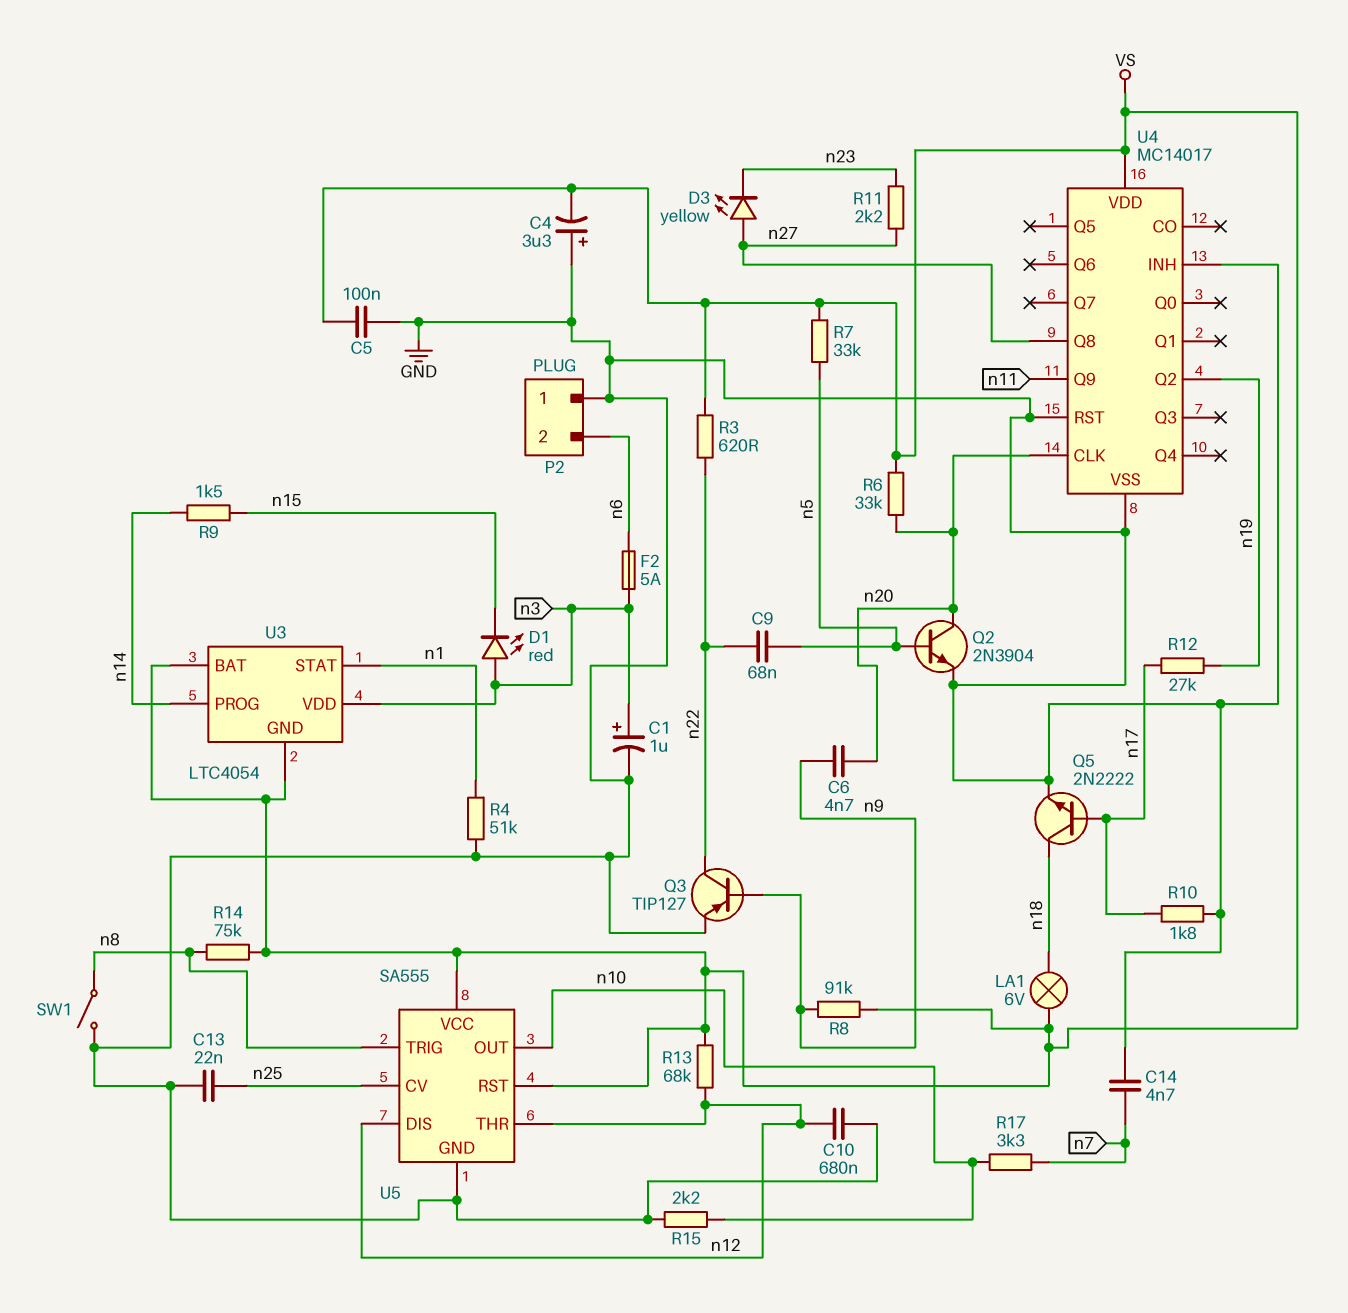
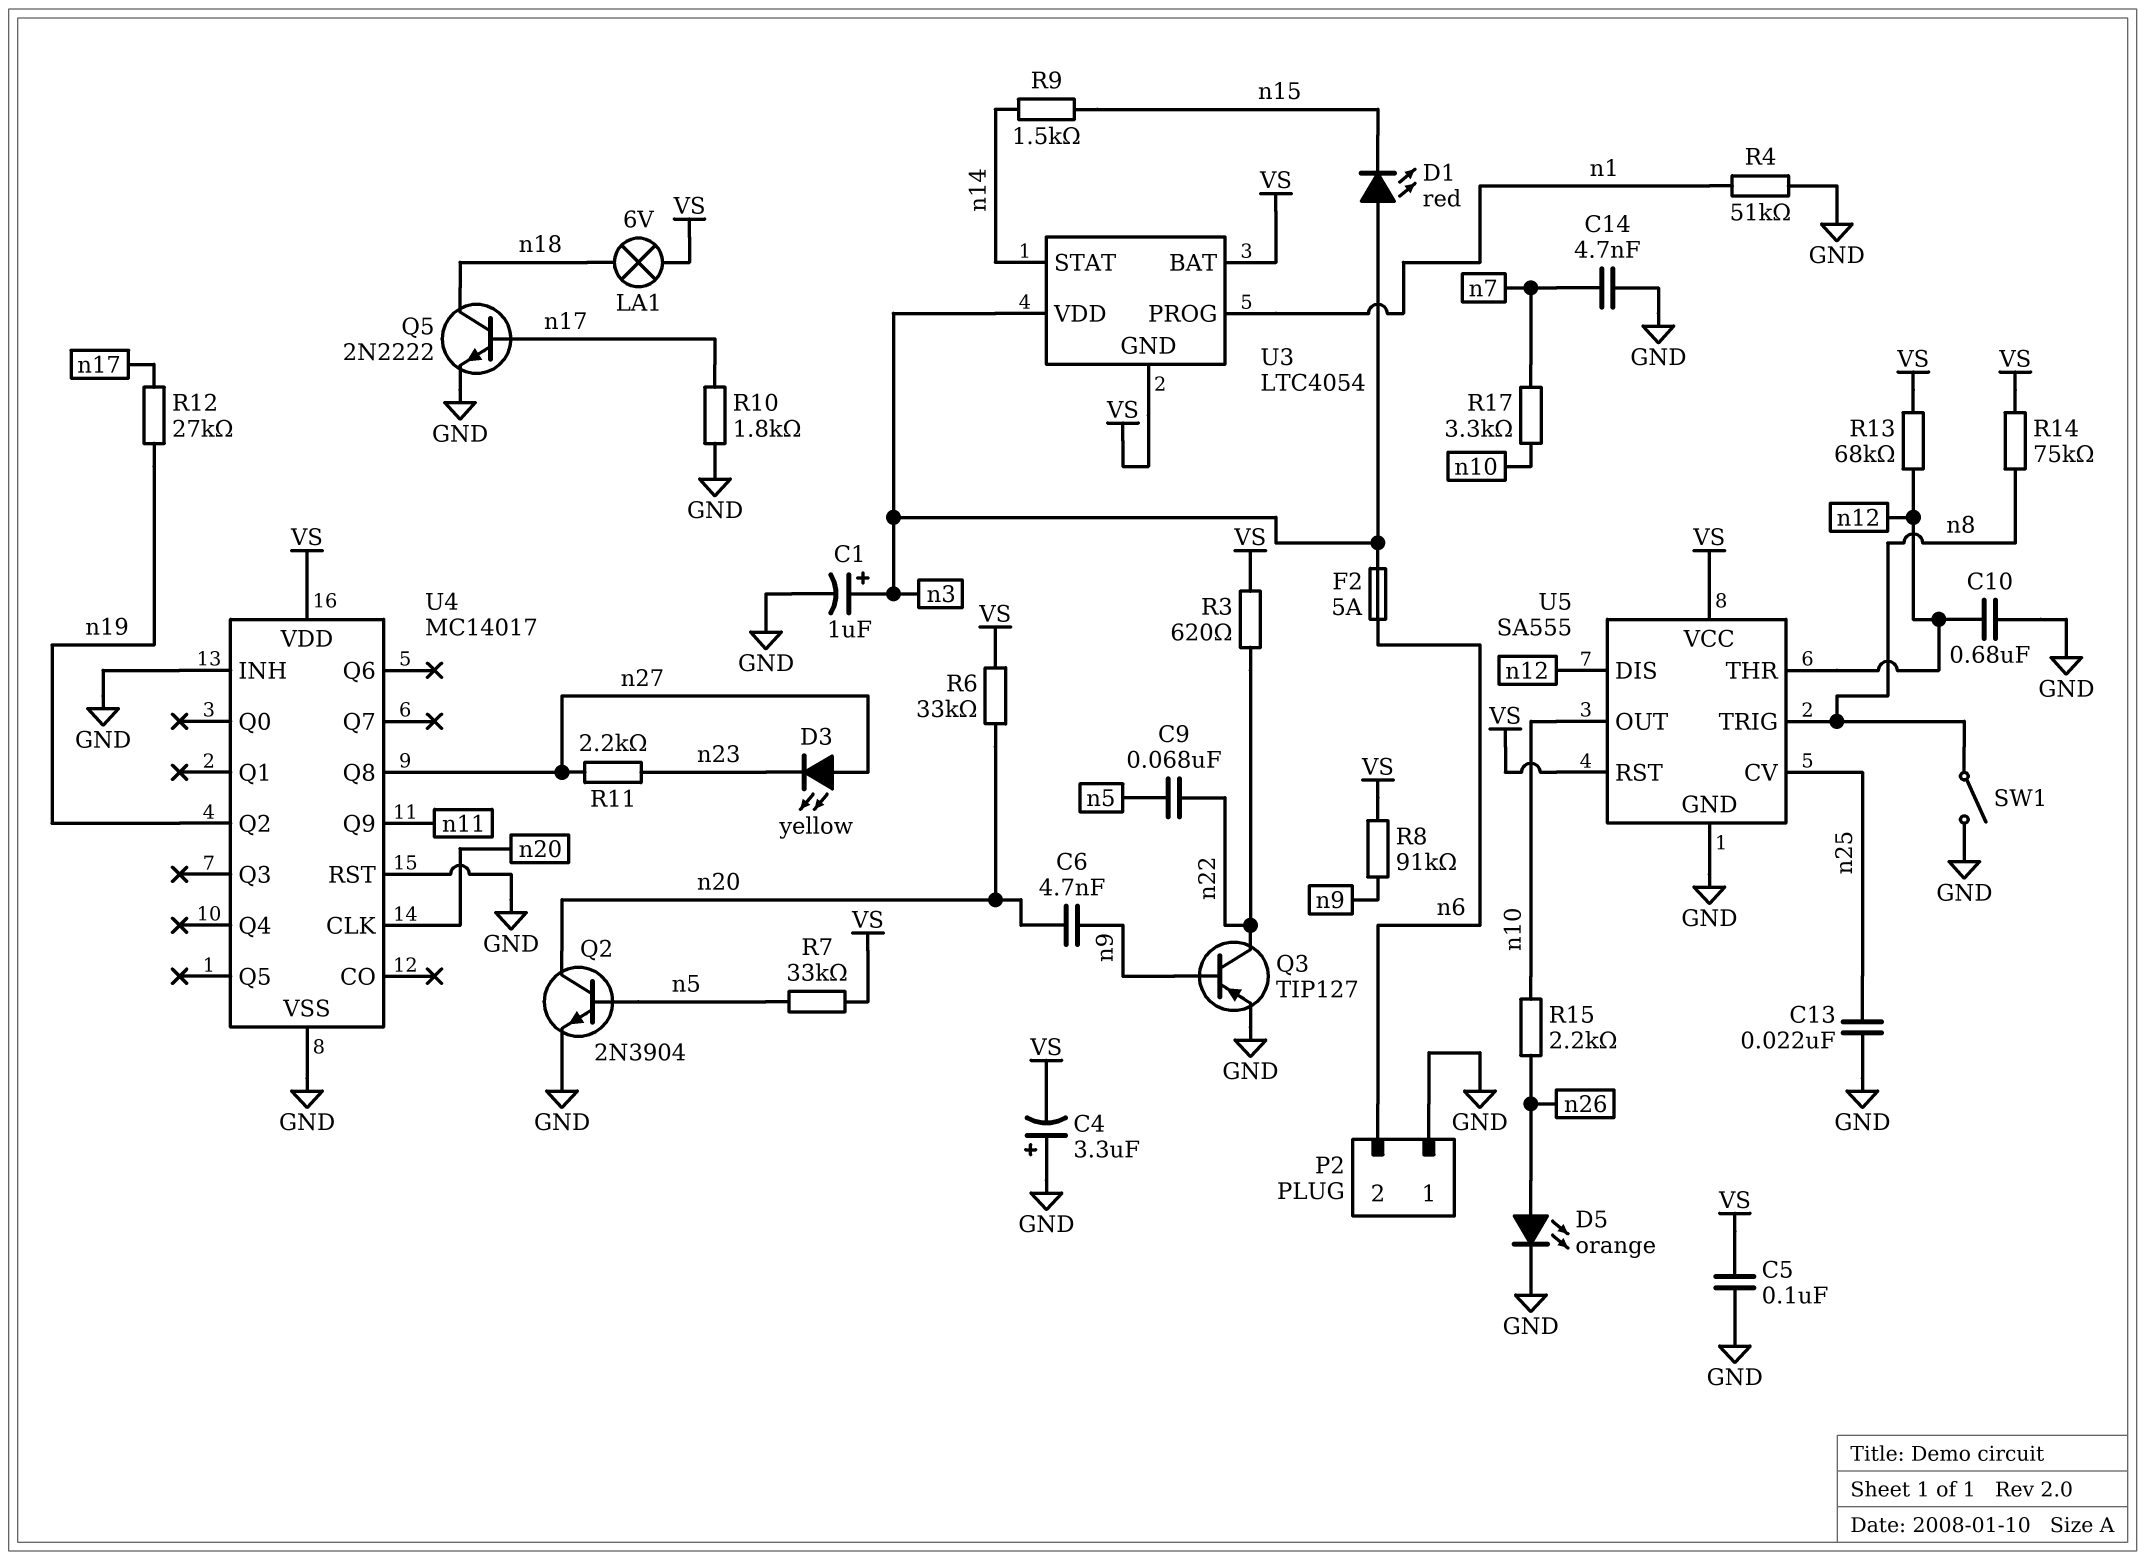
D5: none -> LED orange (A n26, K GND)
R15: 2.2k (GND, n10) -> 2.2k (n10, n26)
U3 pin PROG: n14 -> n1
U3 pin STAT: n1 -> n14

